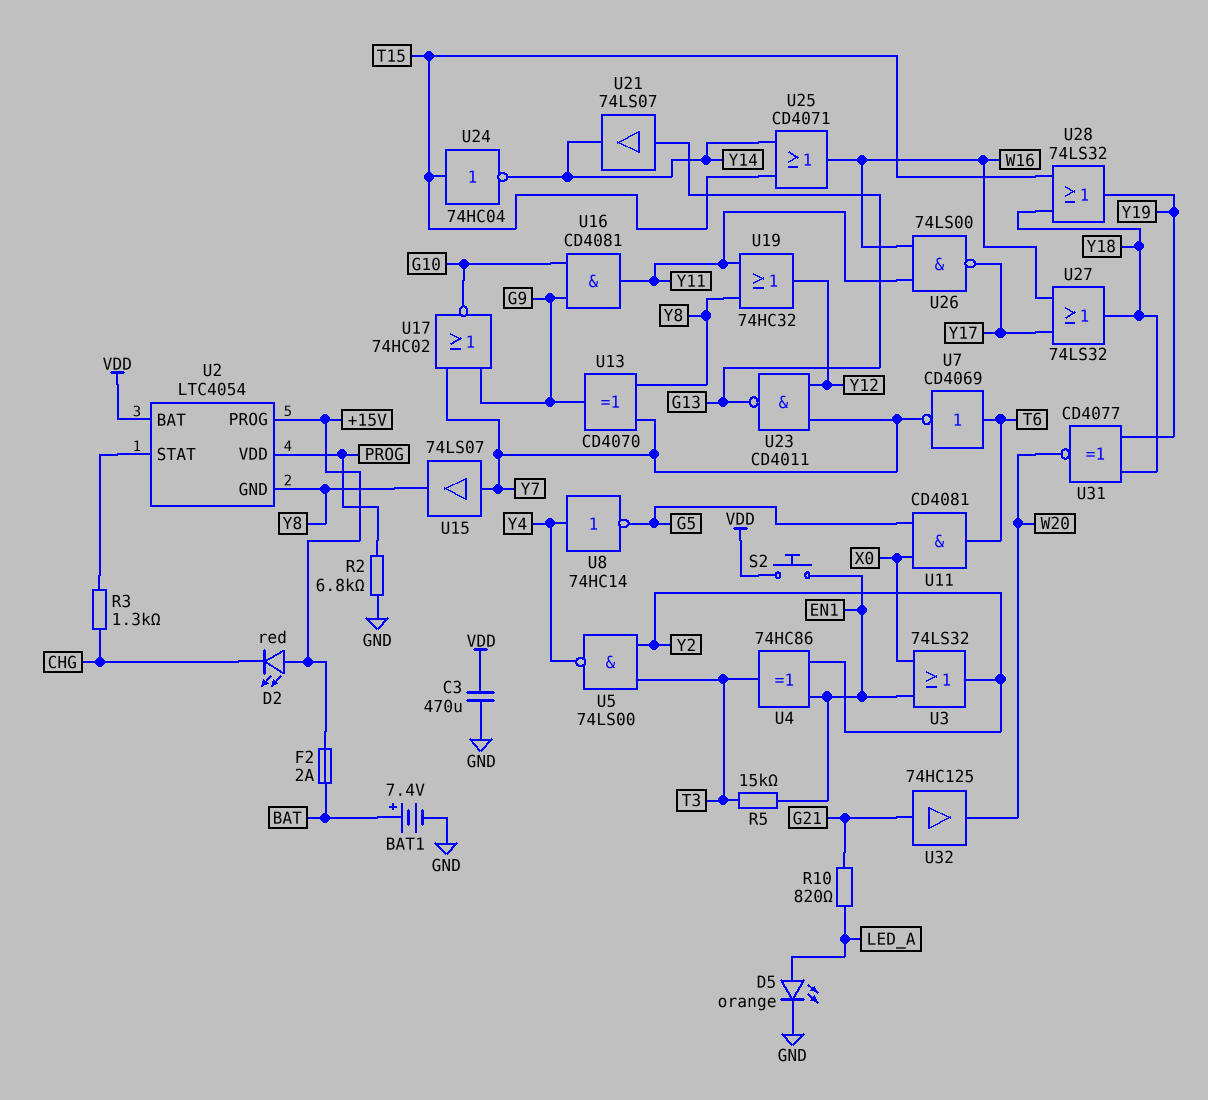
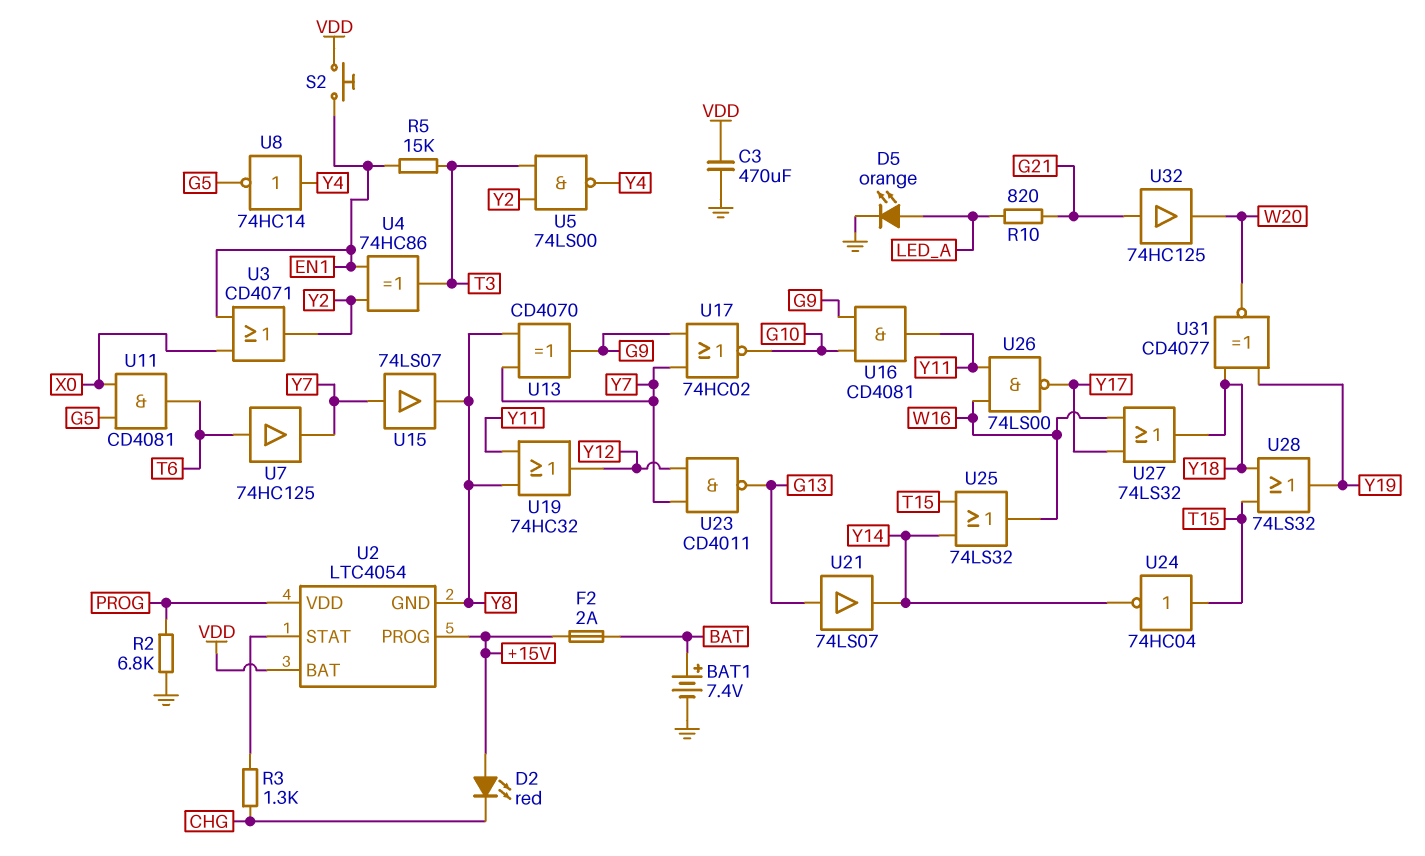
U3: OR 74LS32 (in EN1, in X0, out Y2) -> OR CD4071 (in EN1, in X0, out Y2)
U7: NOT CD4069 (in T6, out Y7) -> buffer 74HC125 (in T6, out Y7)
U25: OR CD4071 (in T15, in Y14, out W16) -> OR 74LS32 (in T15, in Y14, out W16)

